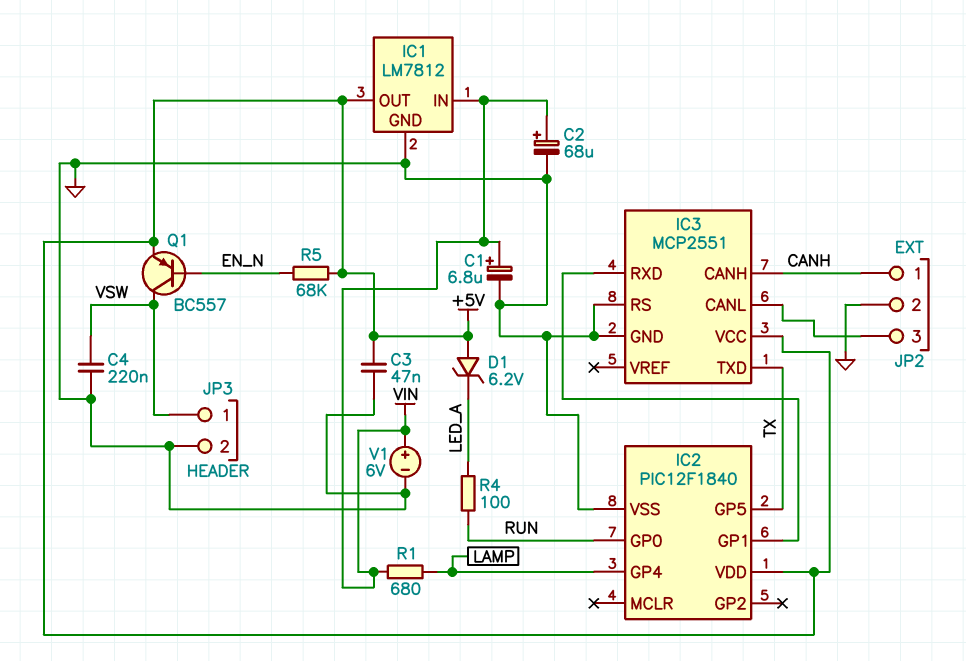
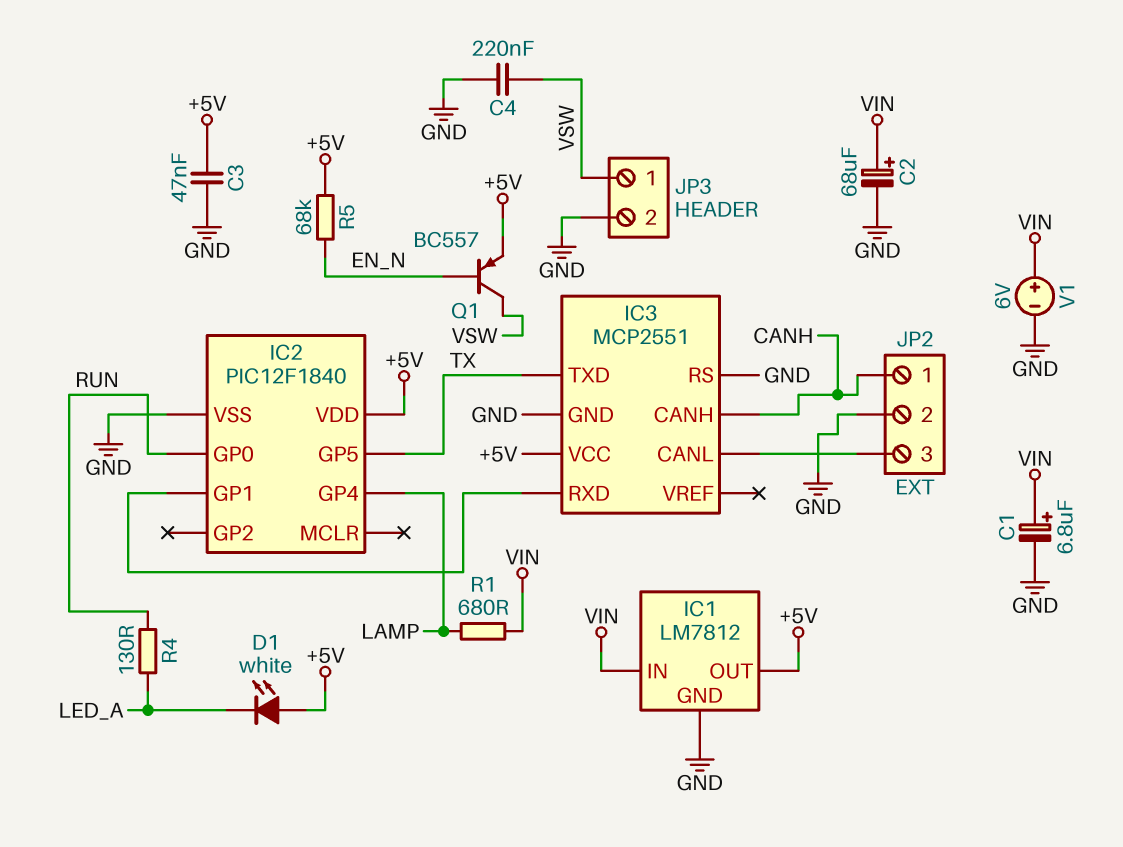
D1: zener 6.2V (A +5V, K LED_A) -> LED white (A +5V, K LED_A)
R4: 100 (LED_A, RUN) -> 130 (LED_A, RUN)

